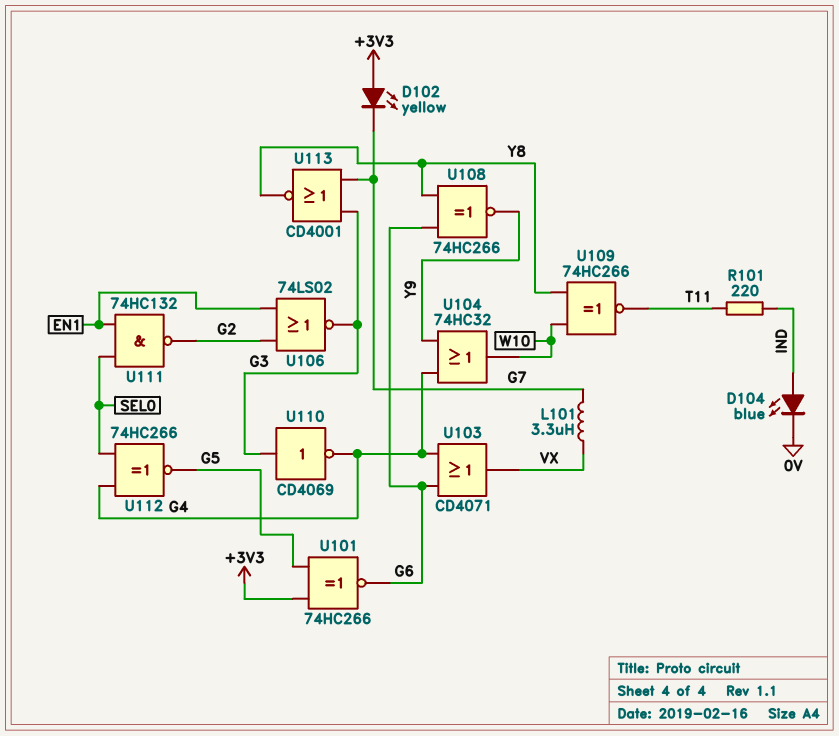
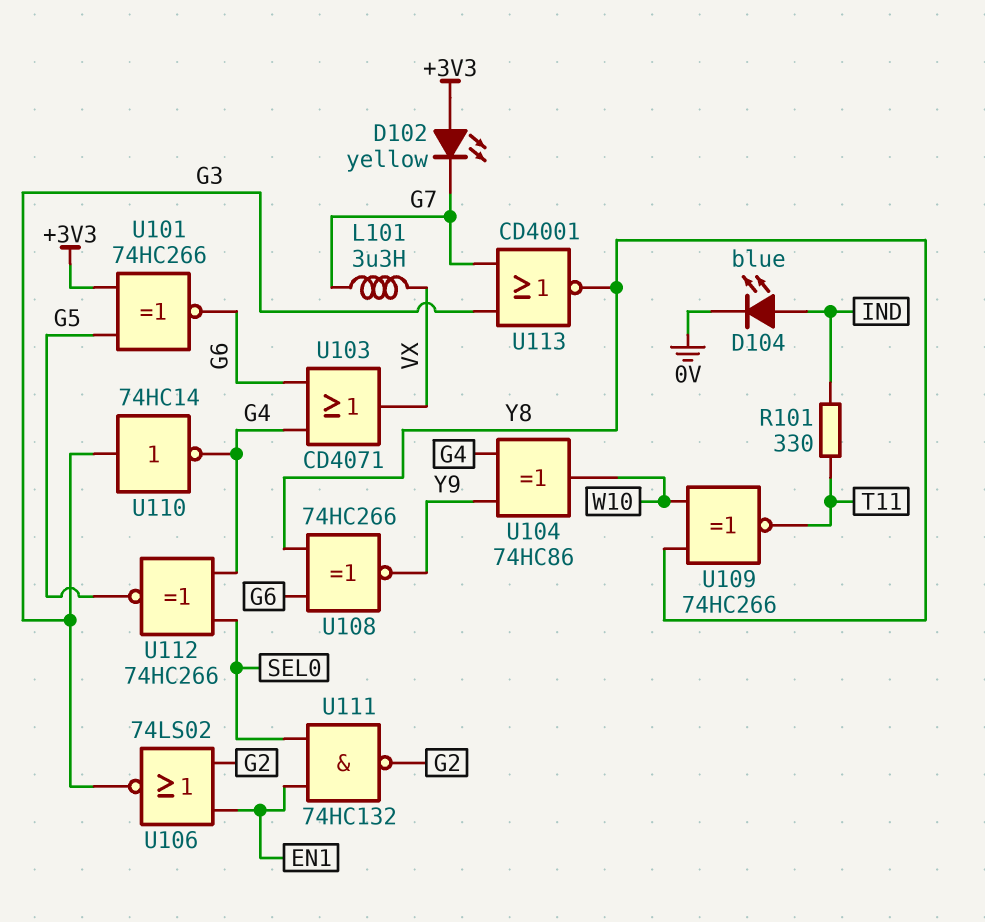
R101: 220 (IND, T11) -> 330 (IND, T11)
U104: OR 74HC32 (in G4, in Y9, out W10) -> XOR 74HC86 (in G4, in Y9, out W10)
U110: NOT CD4069 (in G3, out G4) -> NOT 74HC14 (in G3, out G4)

